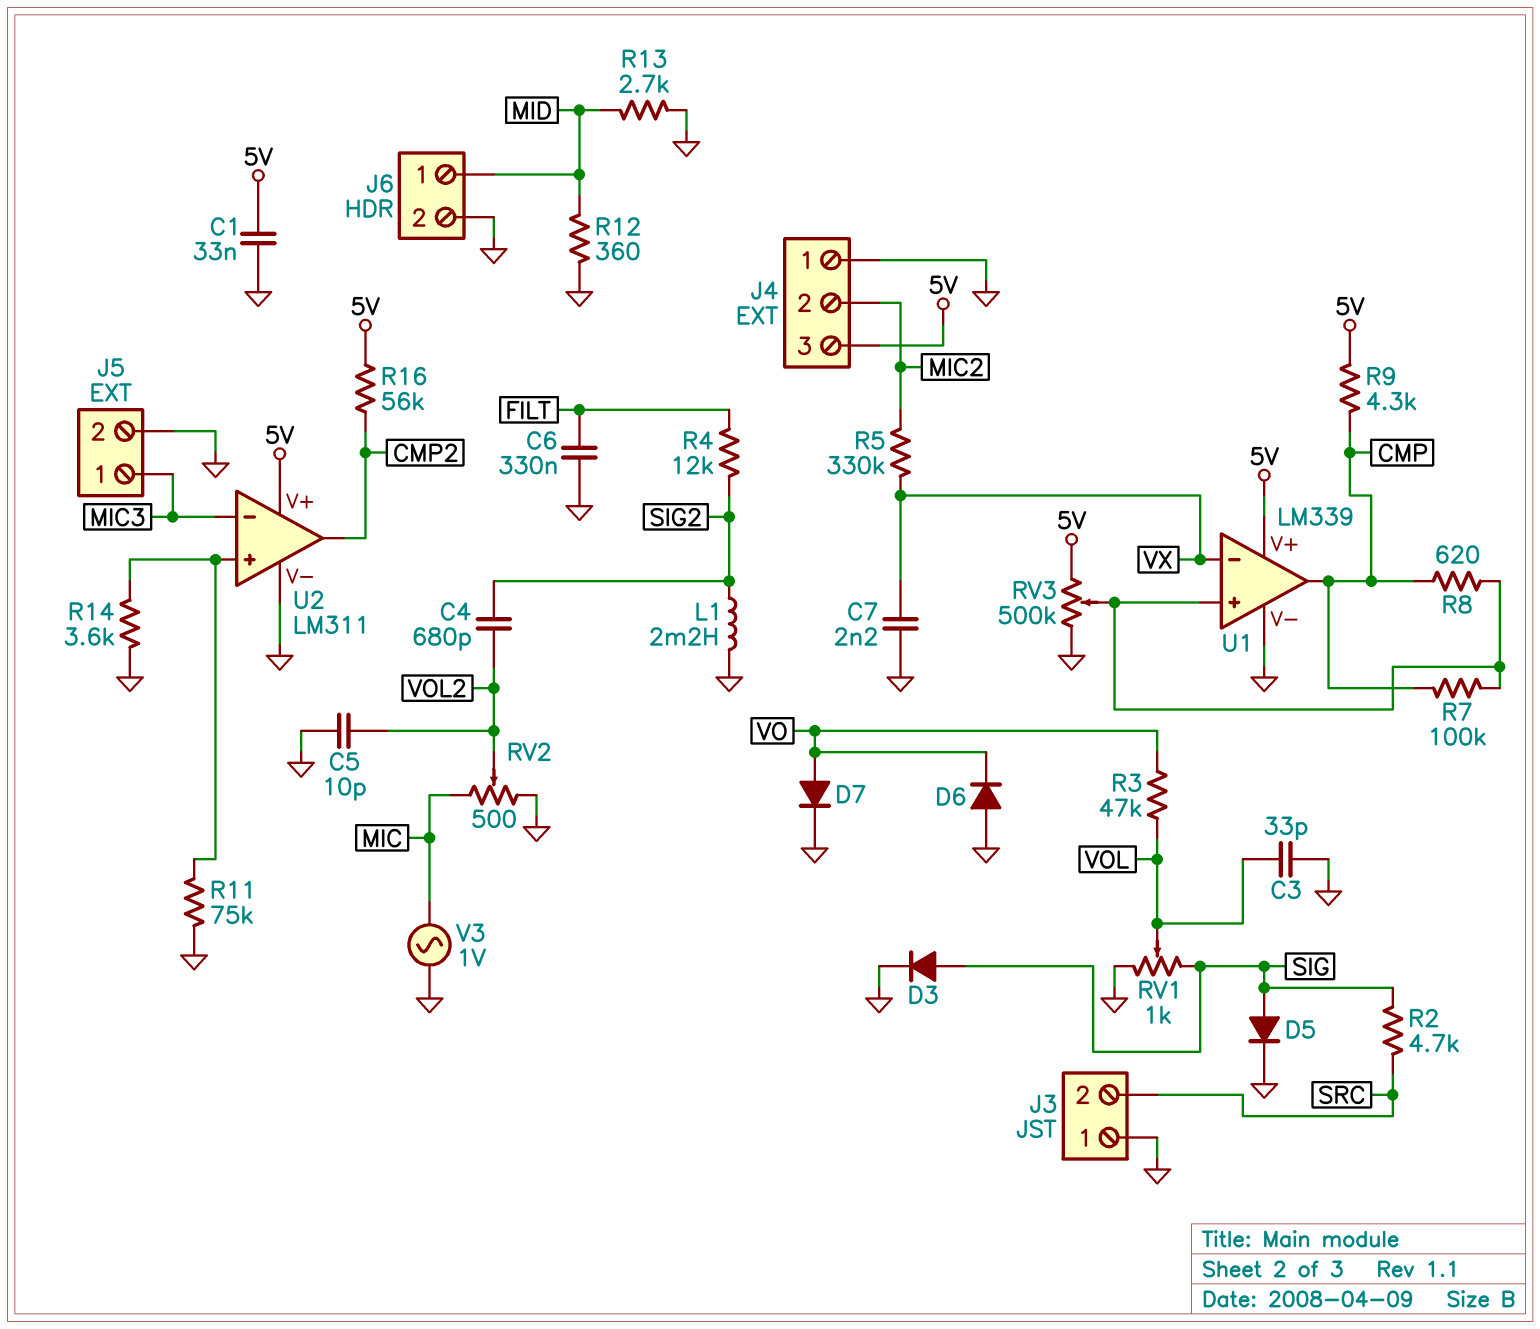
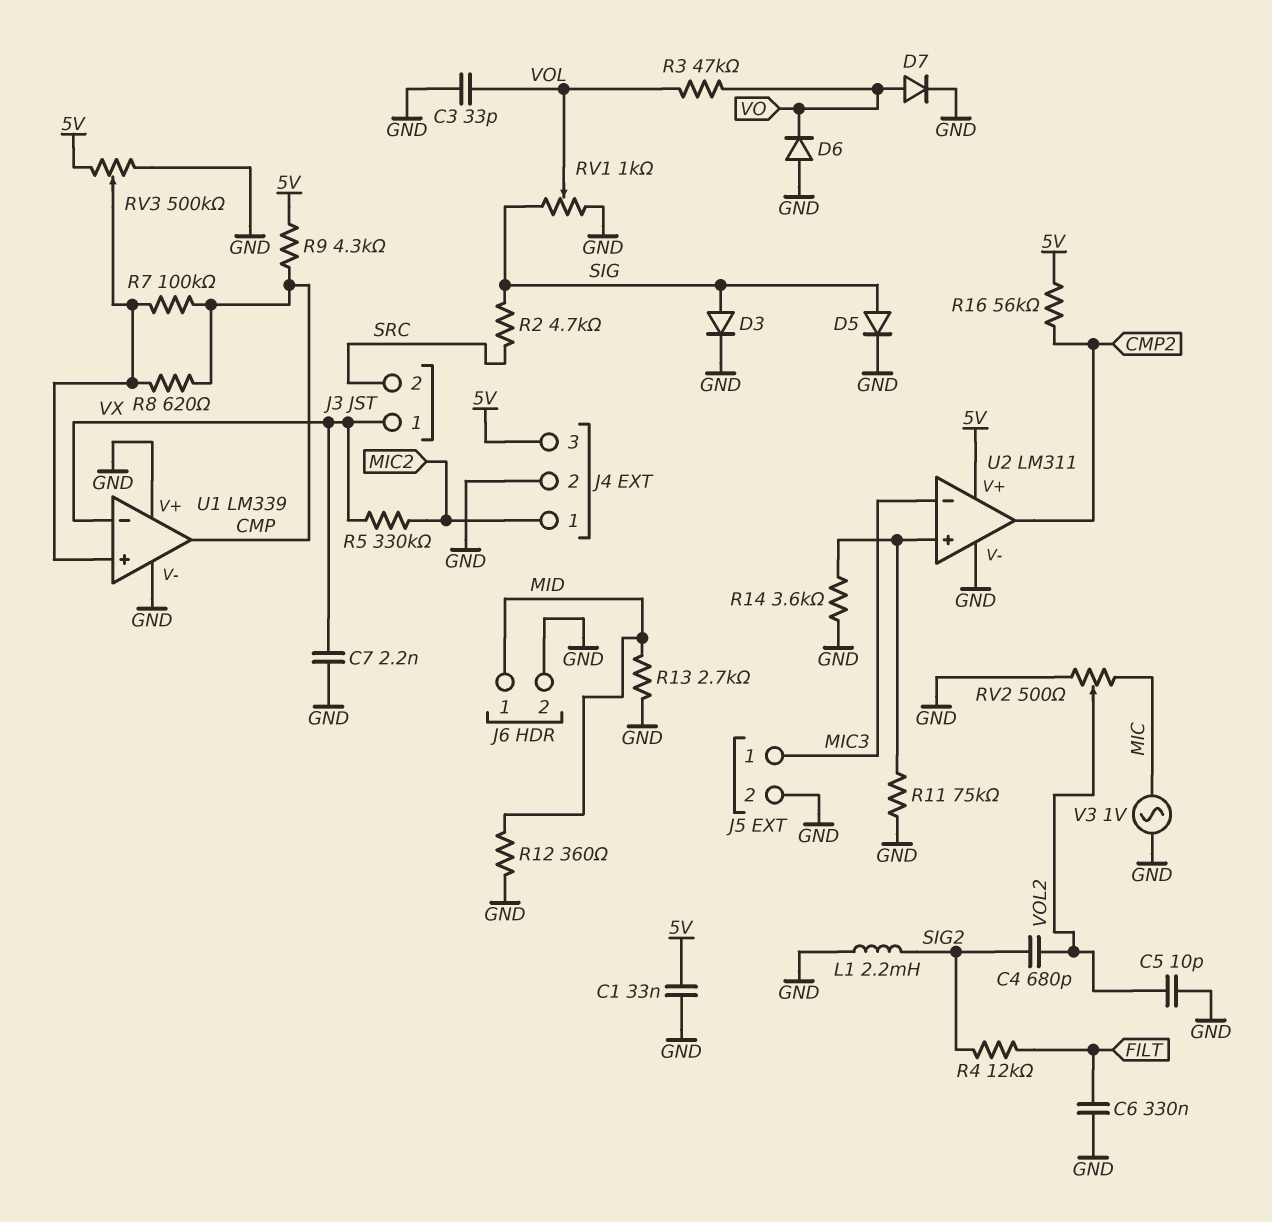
J3 pin 1: GND -> VX
J4 pin 1: GND -> MIC2
J4 pin 2: MIC2 -> GND
U1 pin V+: 5V -> GND

